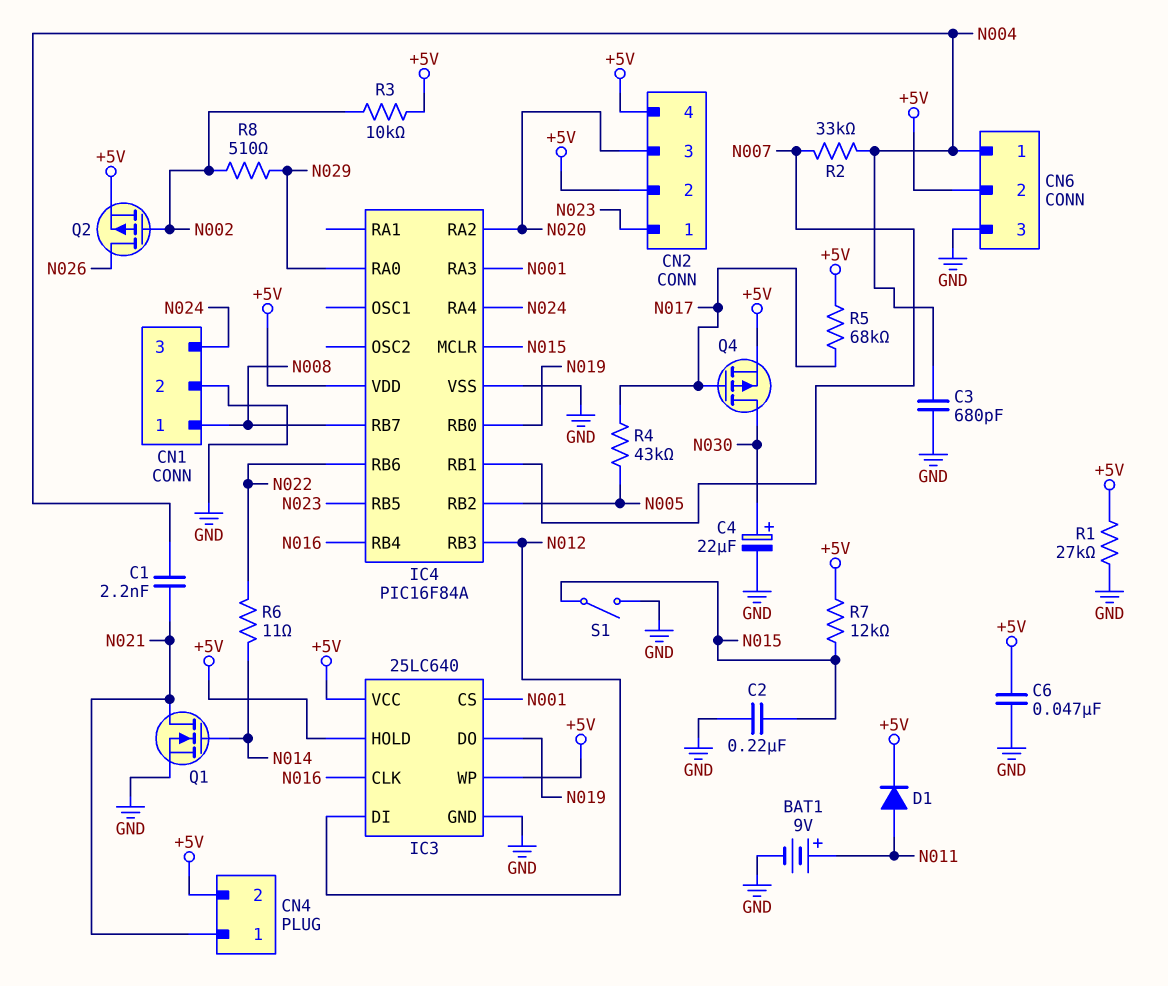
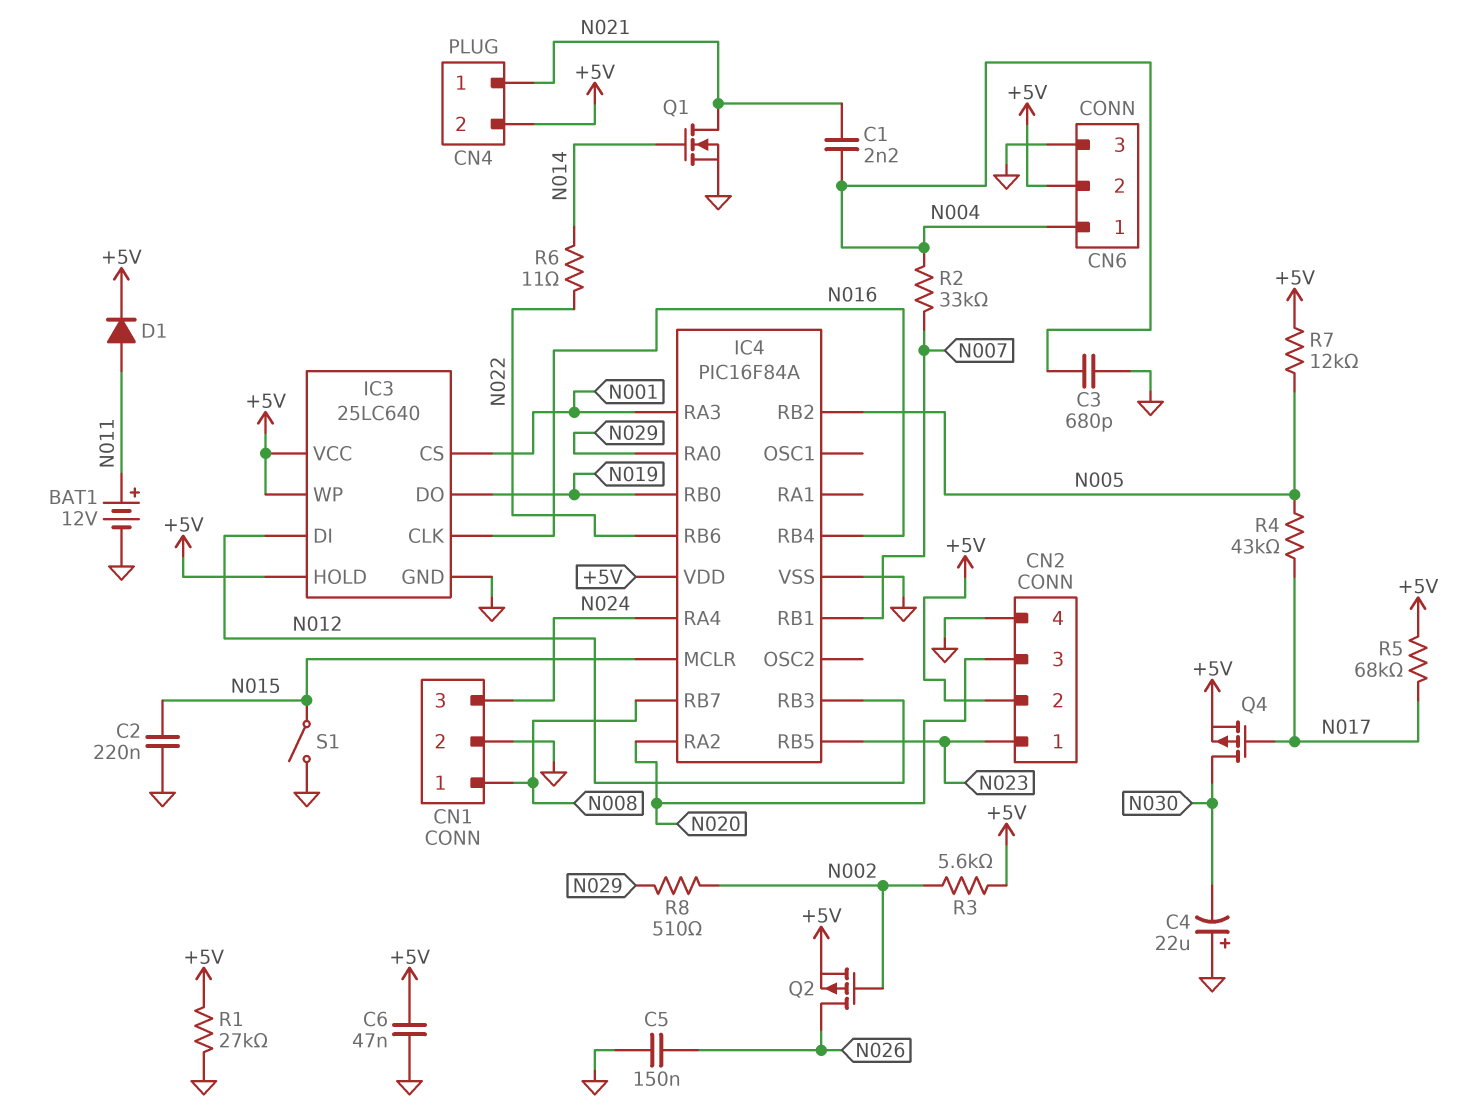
BAT1: 9V (plus N011, minus GND) -> 12V (plus N011, minus GND)
C4: 22uF (plus N030, minus GND) -> 22uF (plus GND, minus N030)
C5: none -> 150nF (GND, N026)
CN2 pin 4: +5V -> GND
R3: 10k (+5V, N002) -> 5.6k (+5V, N002)
R7: 12k (+5V, N015) -> 12k (+5V, N005)

